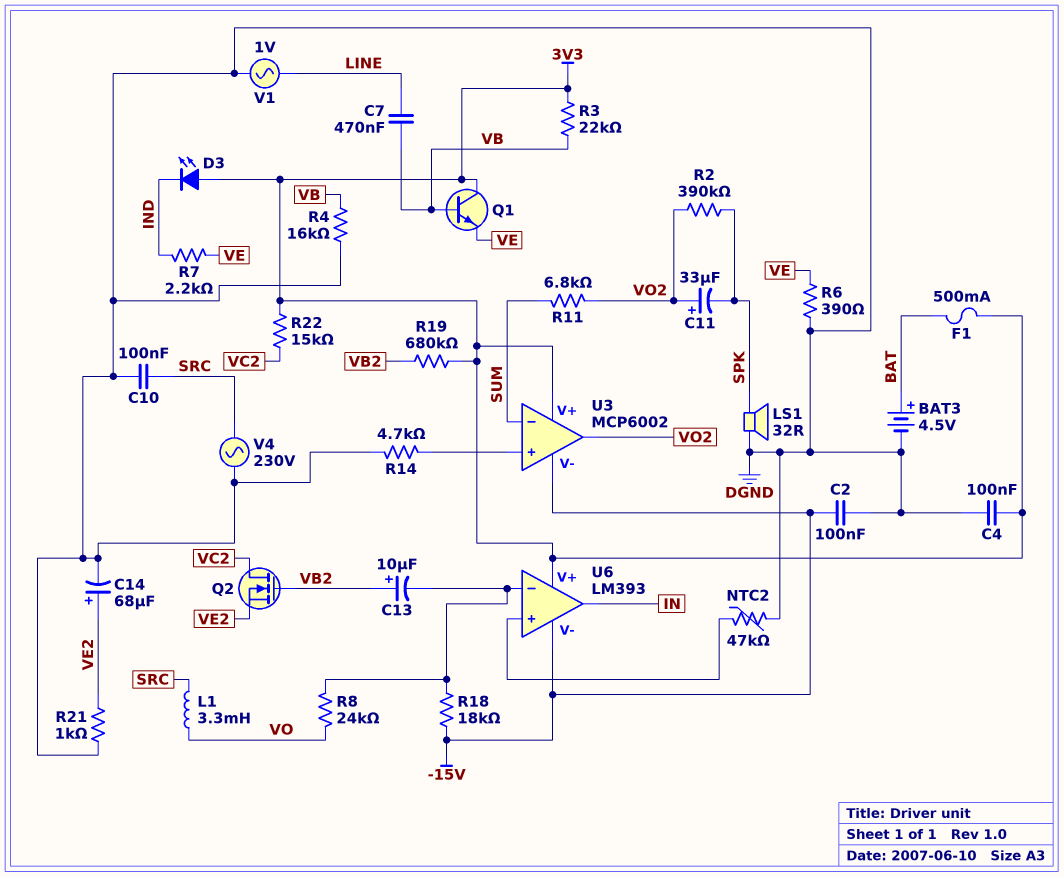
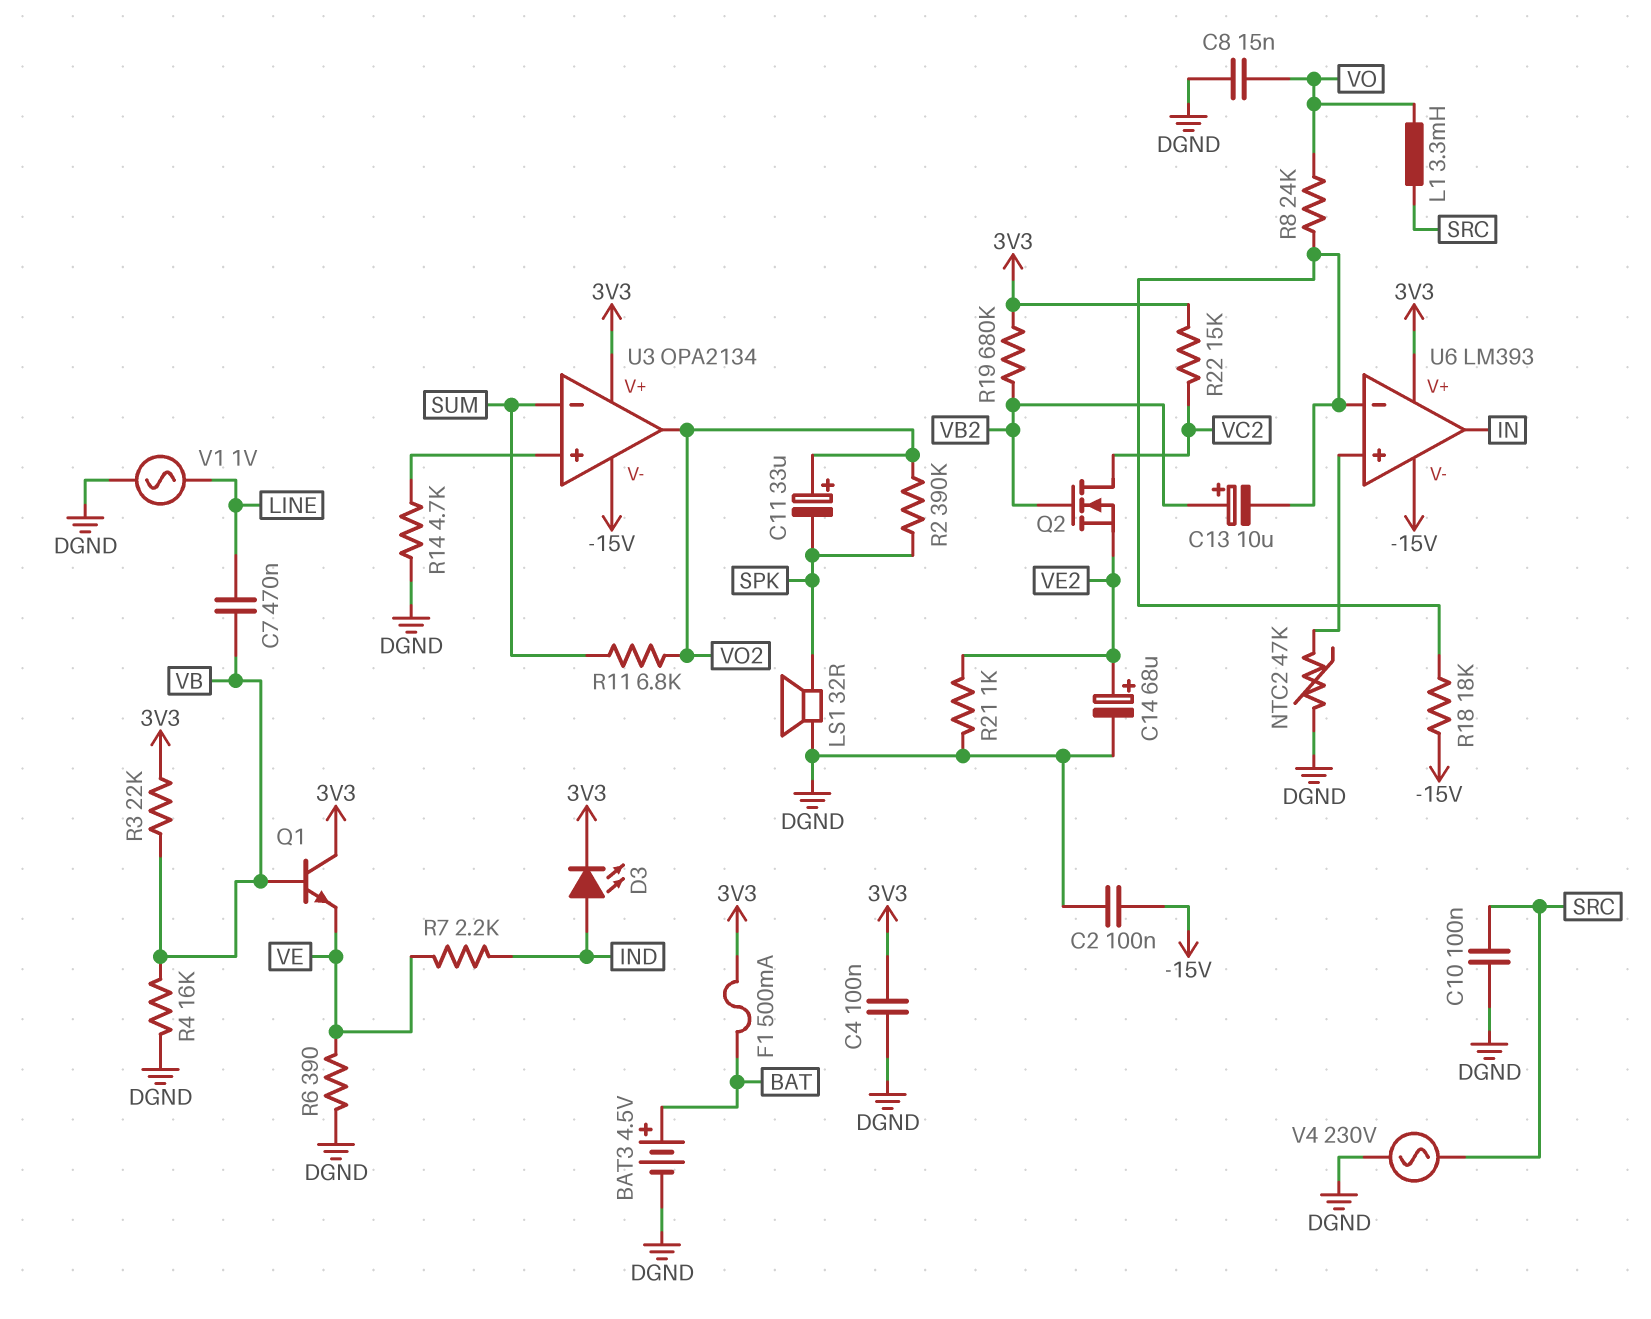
C8: none -> 15nF (DGND, VO)
D3: LED (A 3V3, K IND) -> LED (A IND, K 3V3)
U3: MCP6002 -> OPA2134

